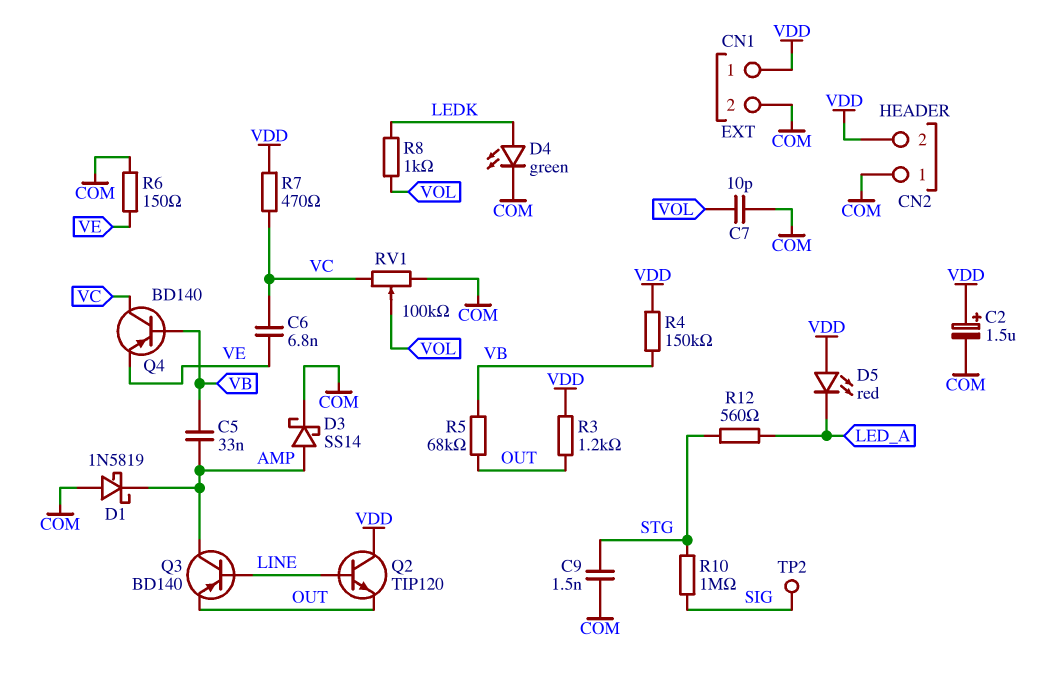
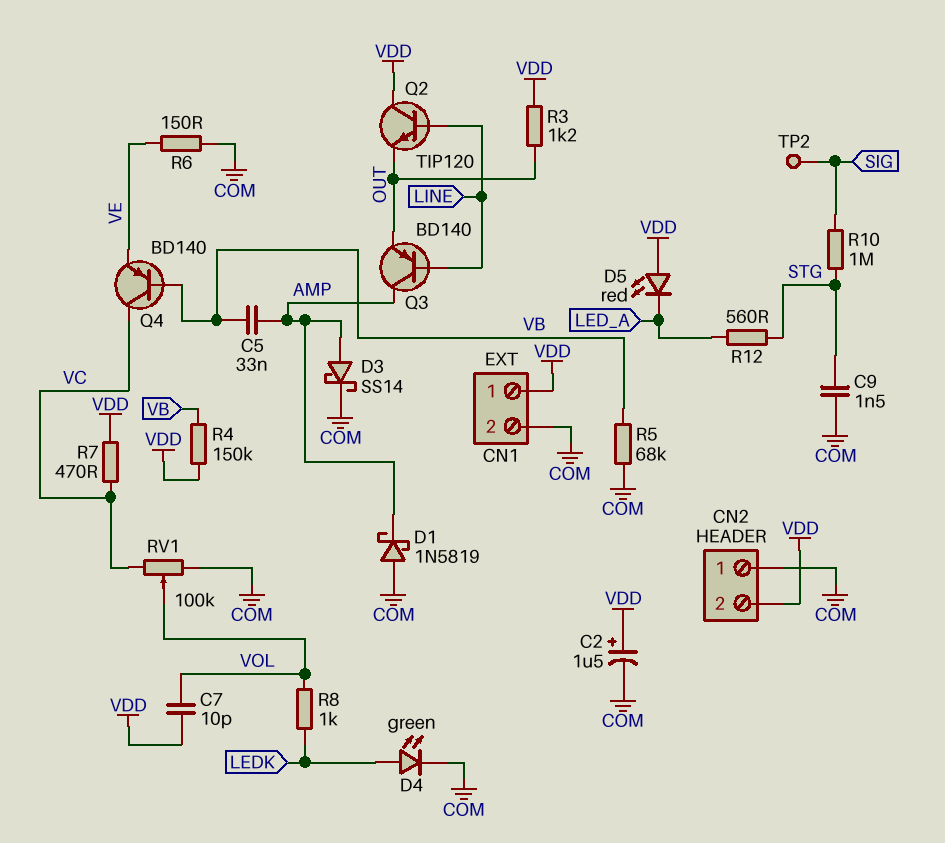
C6: 6.8nF (VC, VE) -> none
C7: 10pF (COM, VOL) -> 10pF (VDD, VOL)
R5: 68k (OUT, VB) -> 68k (COM, VB)

